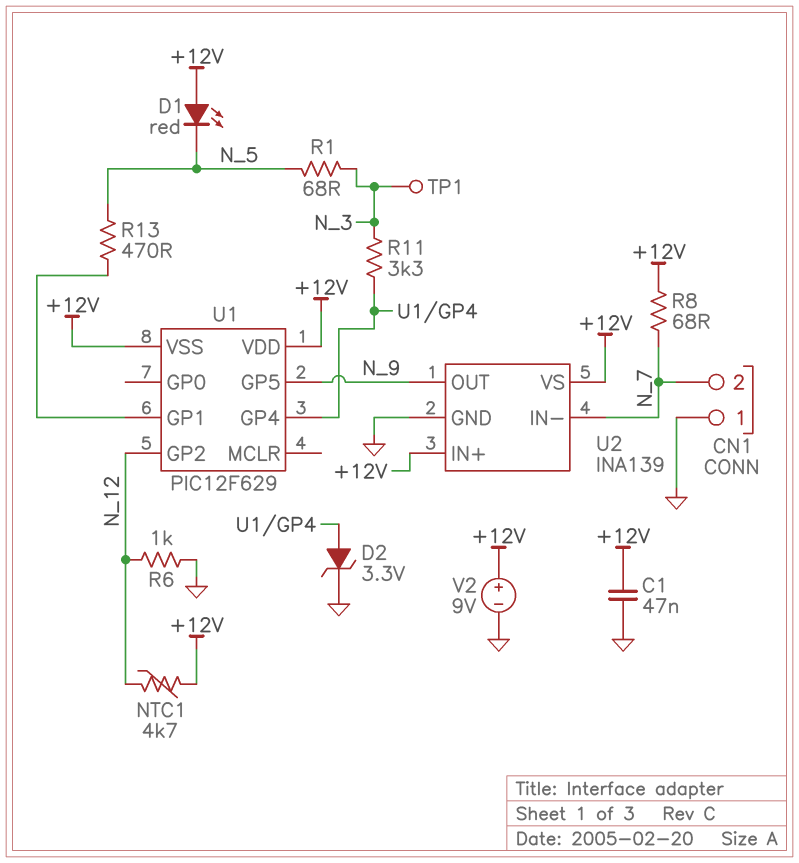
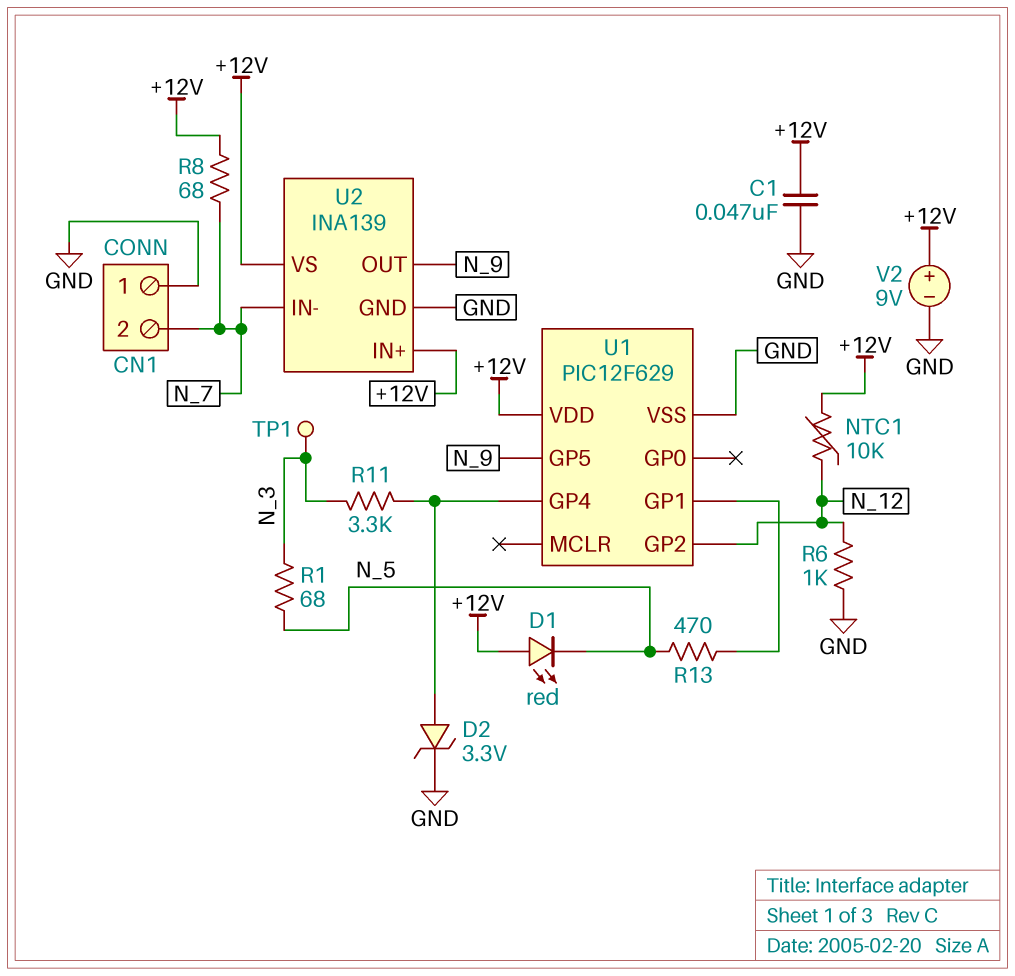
NTC1: 4.7k (+12V, N_12) -> 10k (+12V, N_12)
U1 pin VSS: +12V -> GND

